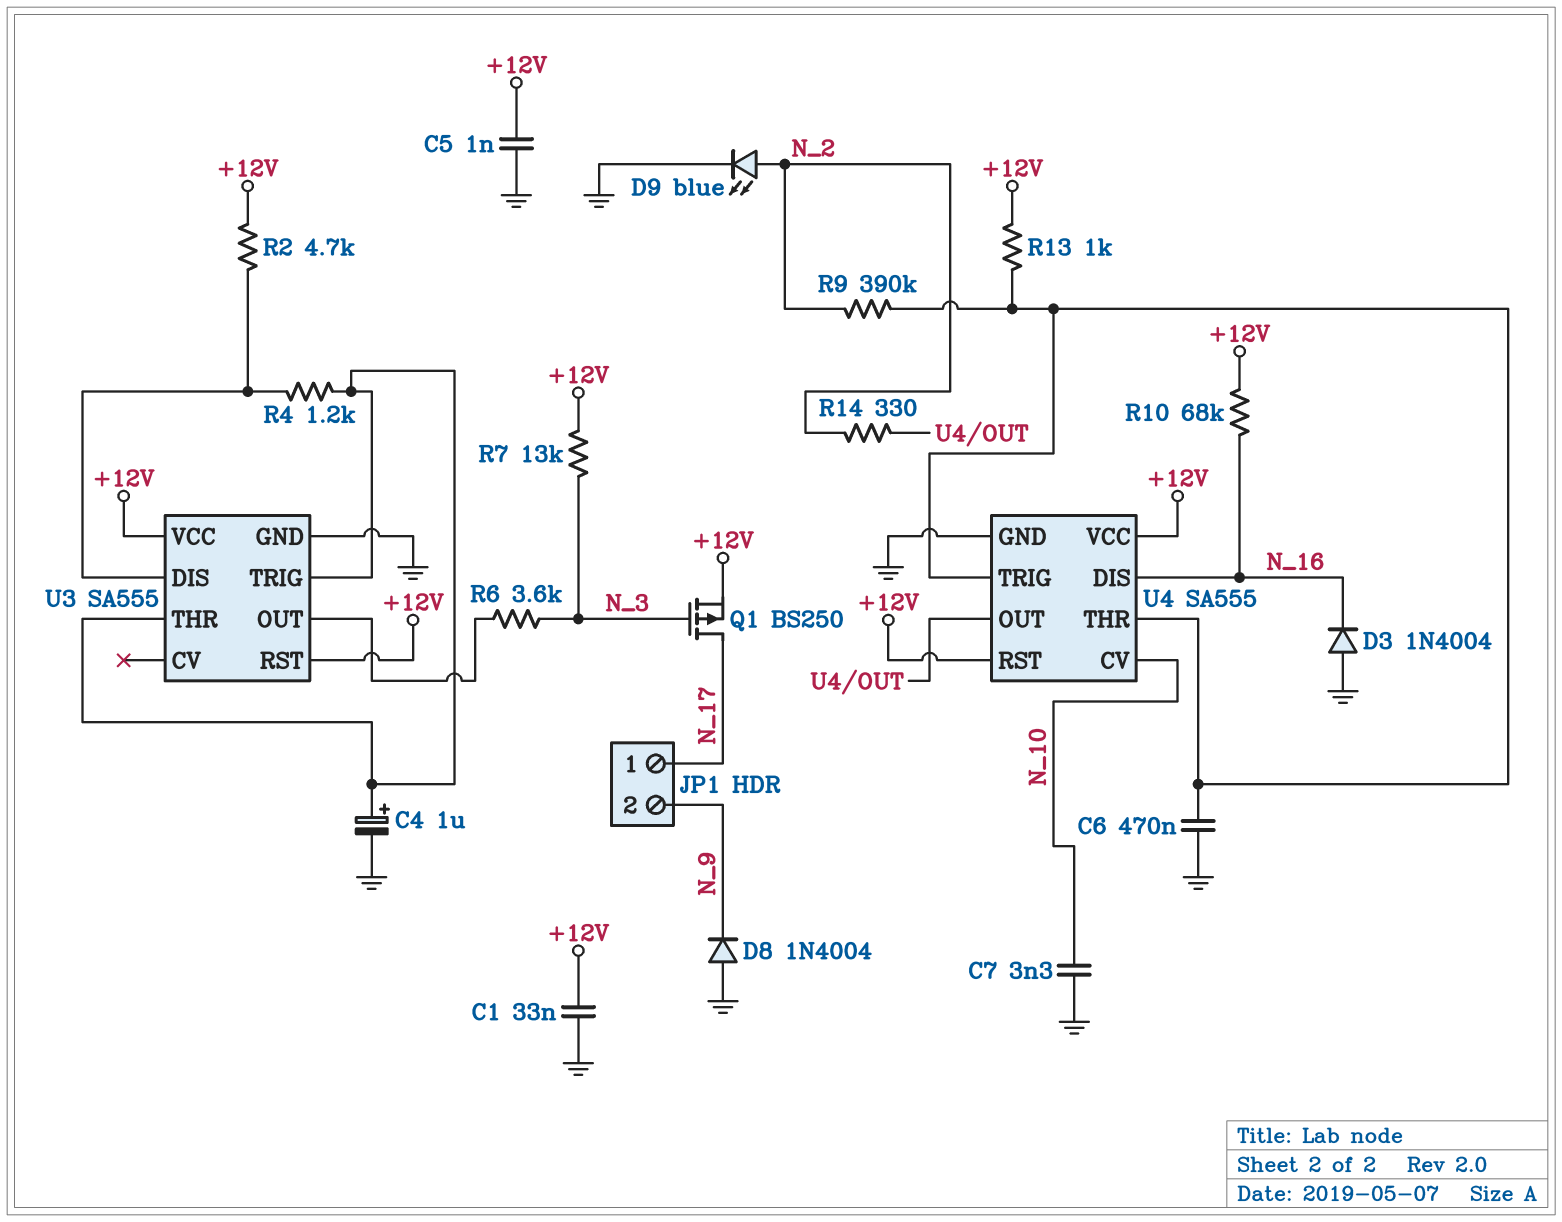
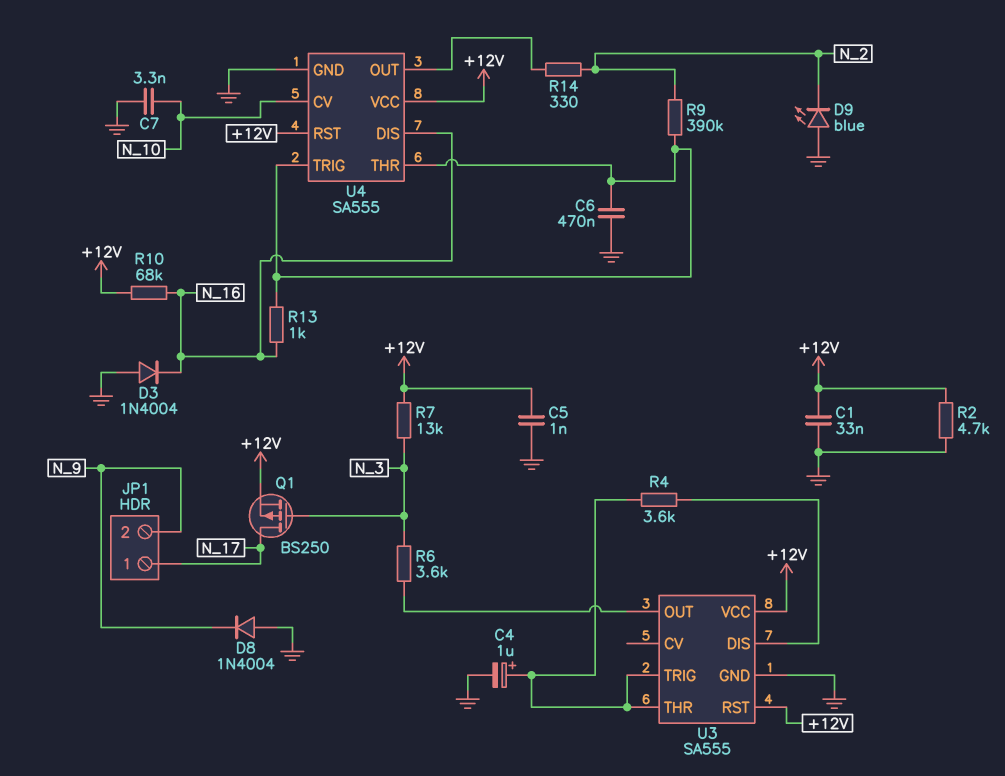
D9: LED blue (A N_2, K GND) -> LED blue (A GND, K N_2)
R2: 4.7k (+12V, U3/DIS) -> 4.7k (+12V, GND)
R4: 1.2k (U3/DIS, U3/THR) -> 3.6k (U3/DIS, U3/THR)
R13: 1k (+12V, U4/THR) -> 1k (N_16, U4/THR)

